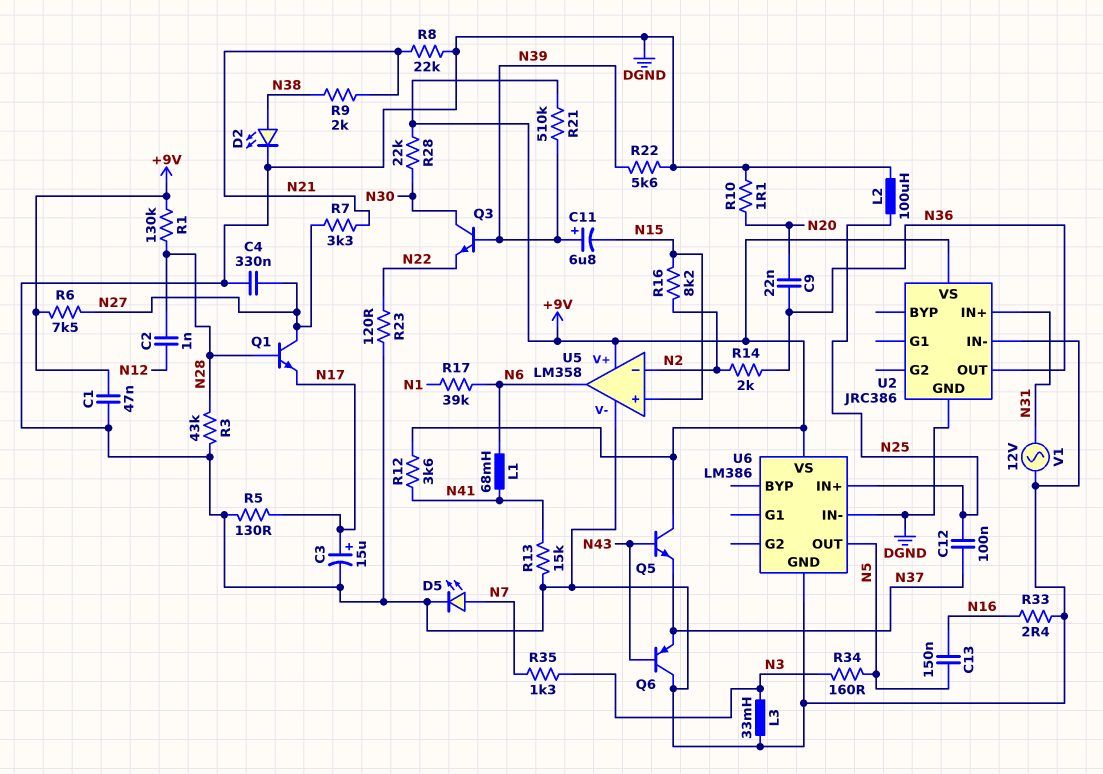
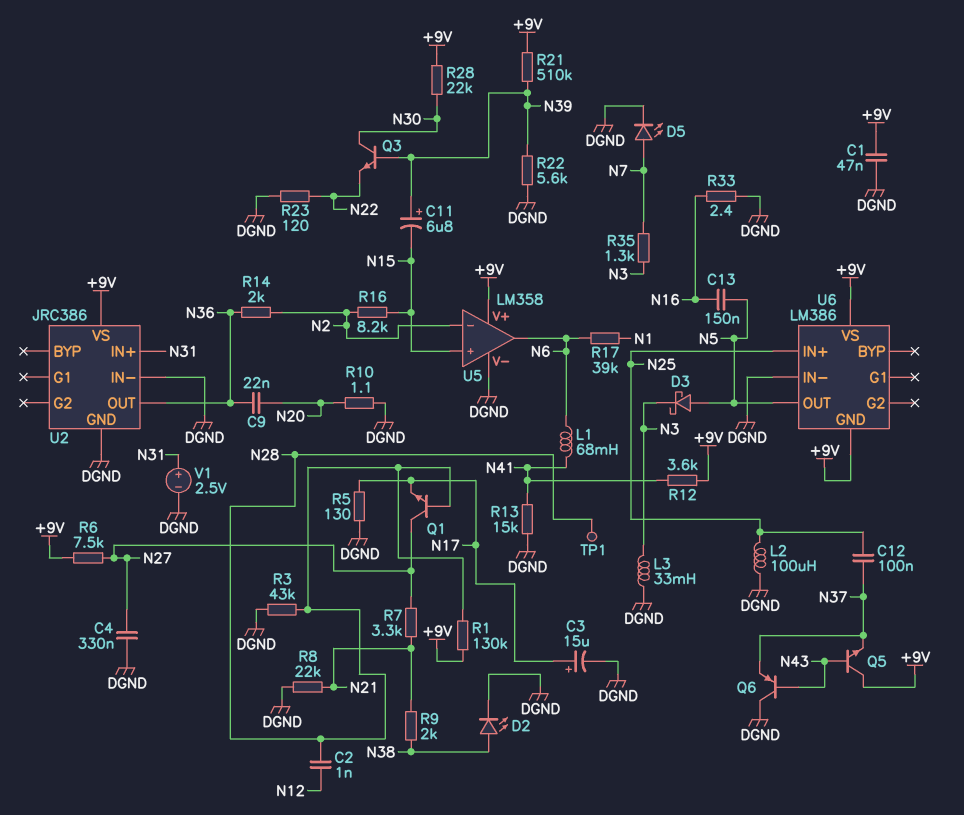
D3: none -> schottky (A N5, K N3)
R34: 160 (N3, N5) -> none
TP1: none -> test point (N28)
U6 pin GND: DGND -> +9V
V1: AC 12V (DGND, N31) -> 2.5V (plus N31, minus DGND)

